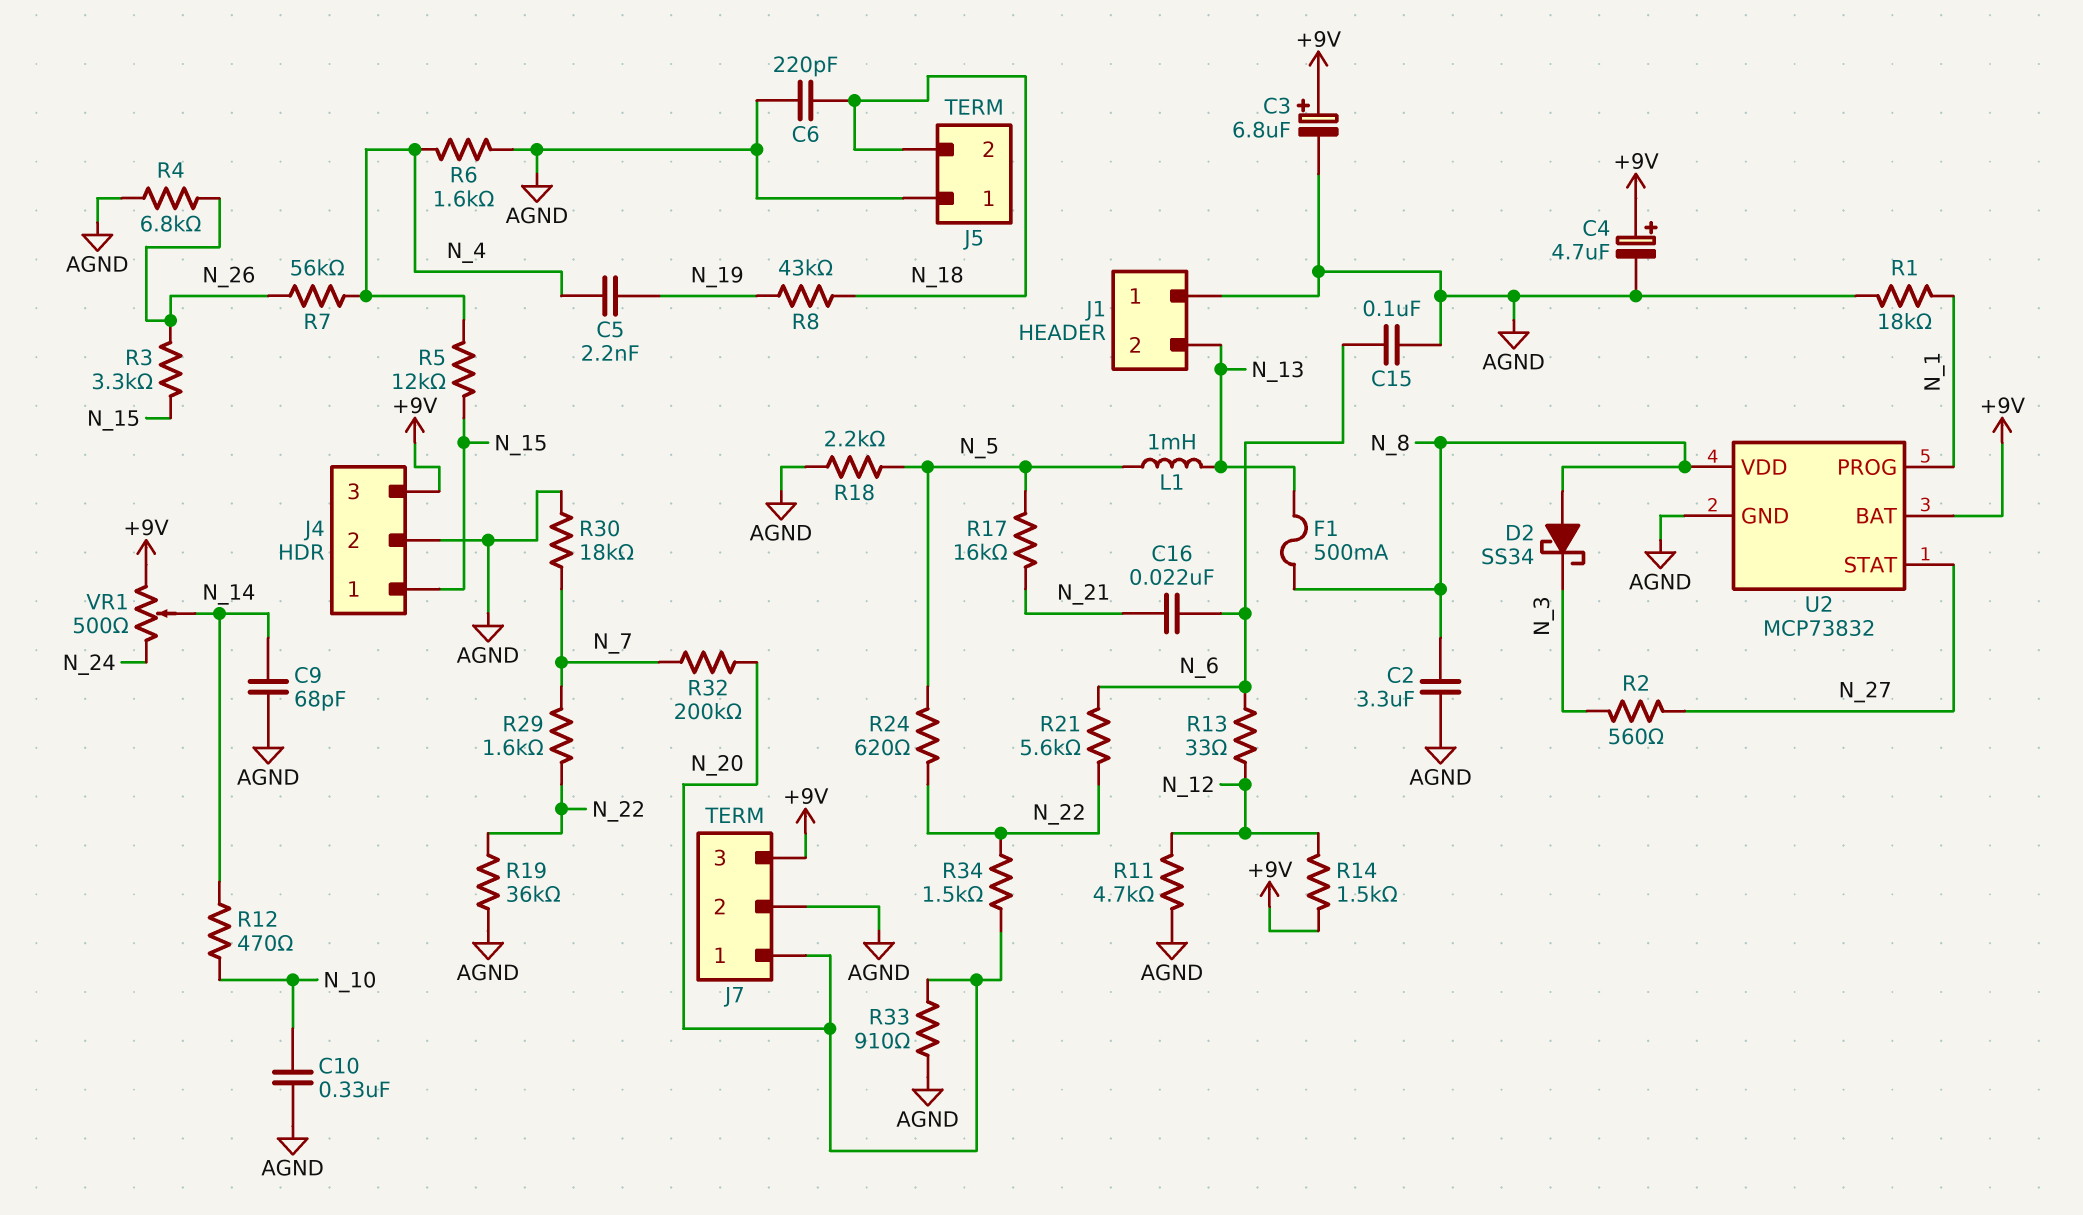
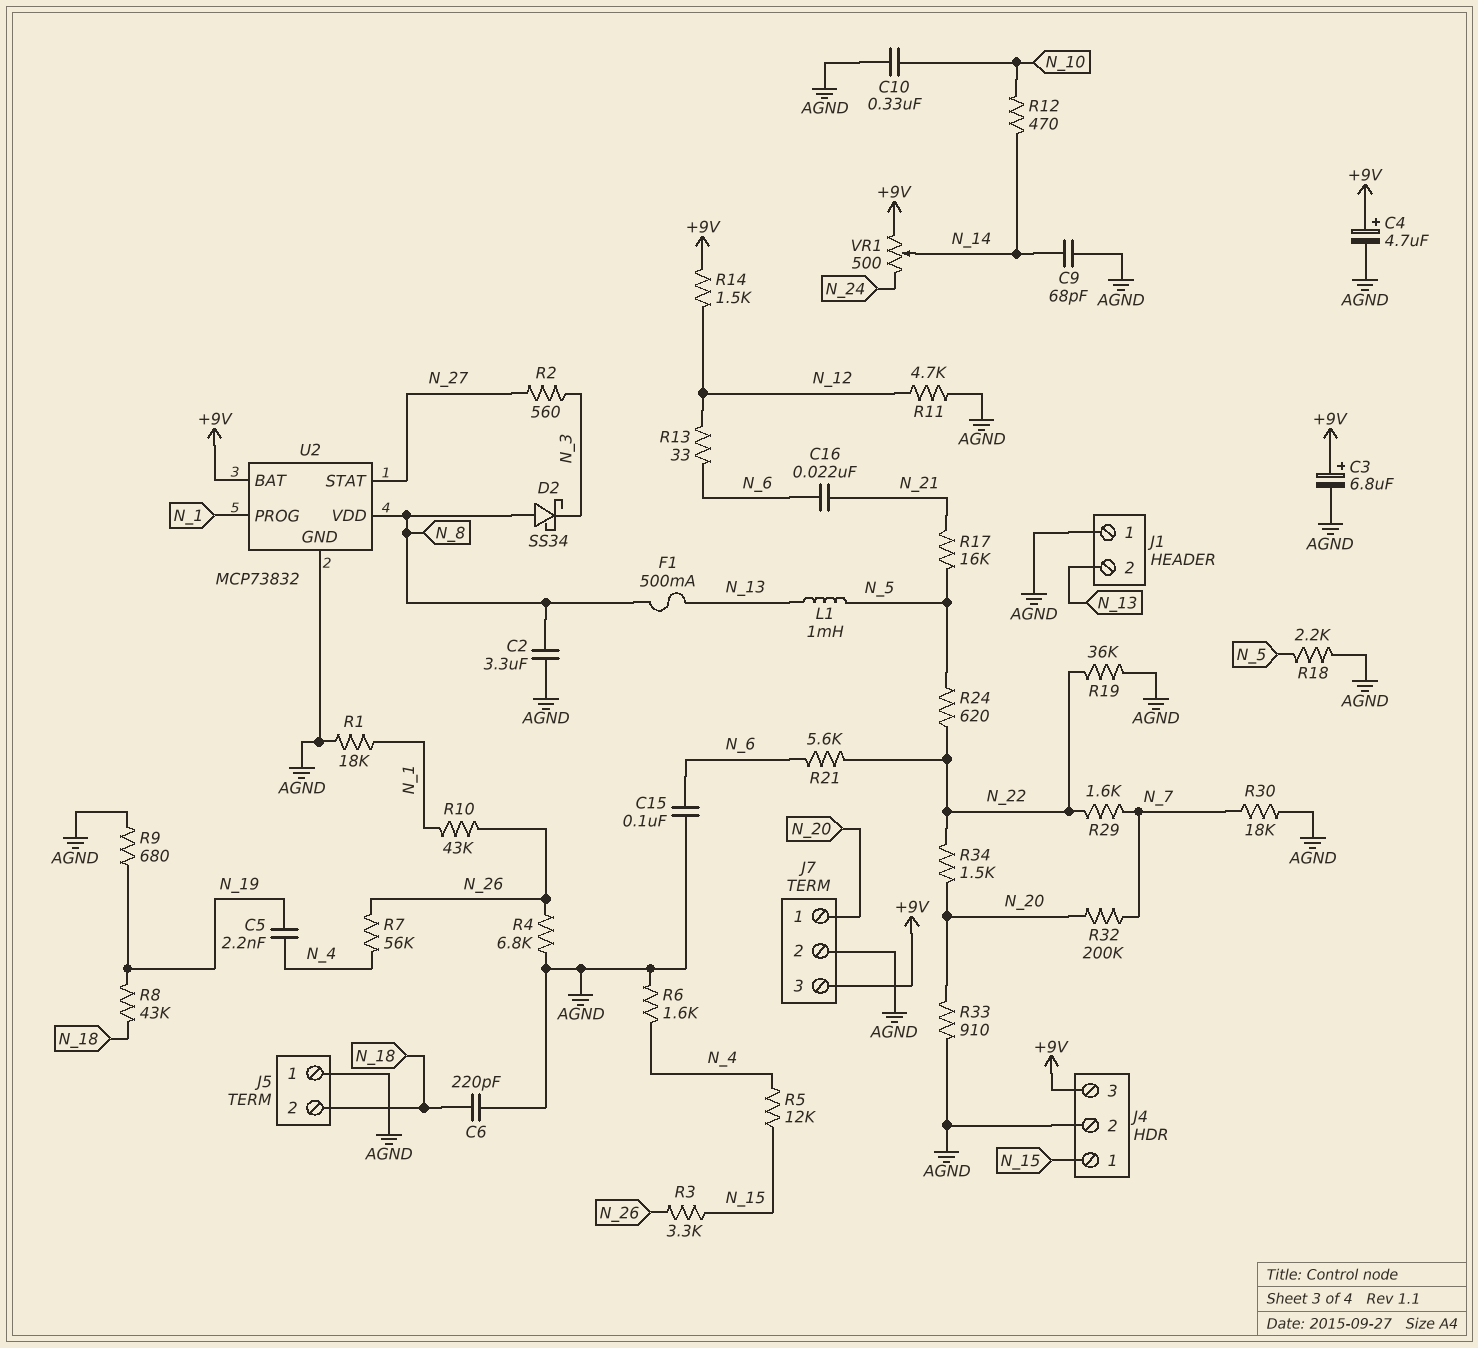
R9: none -> 680 (AGND, N_19)
R10: none -> 43k (N_1, N_26)

